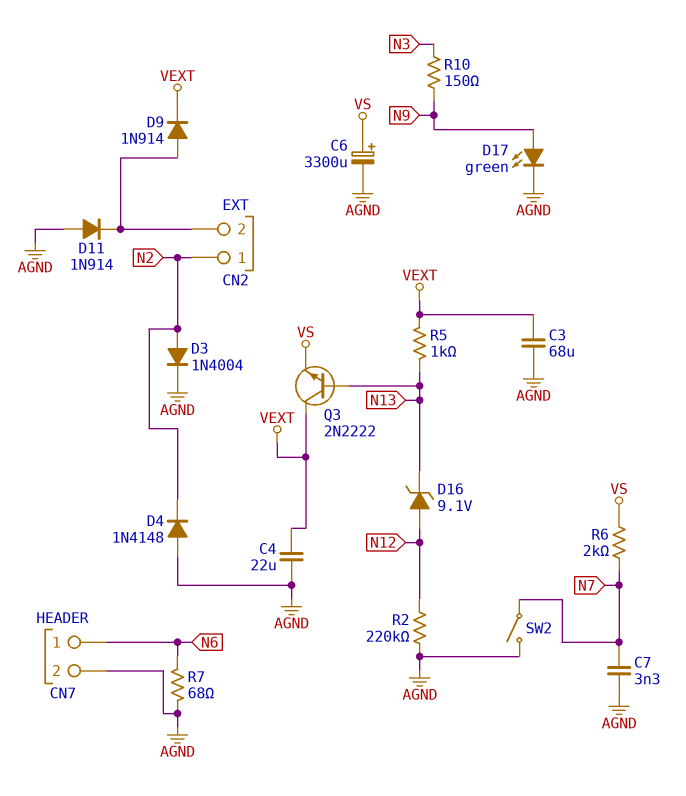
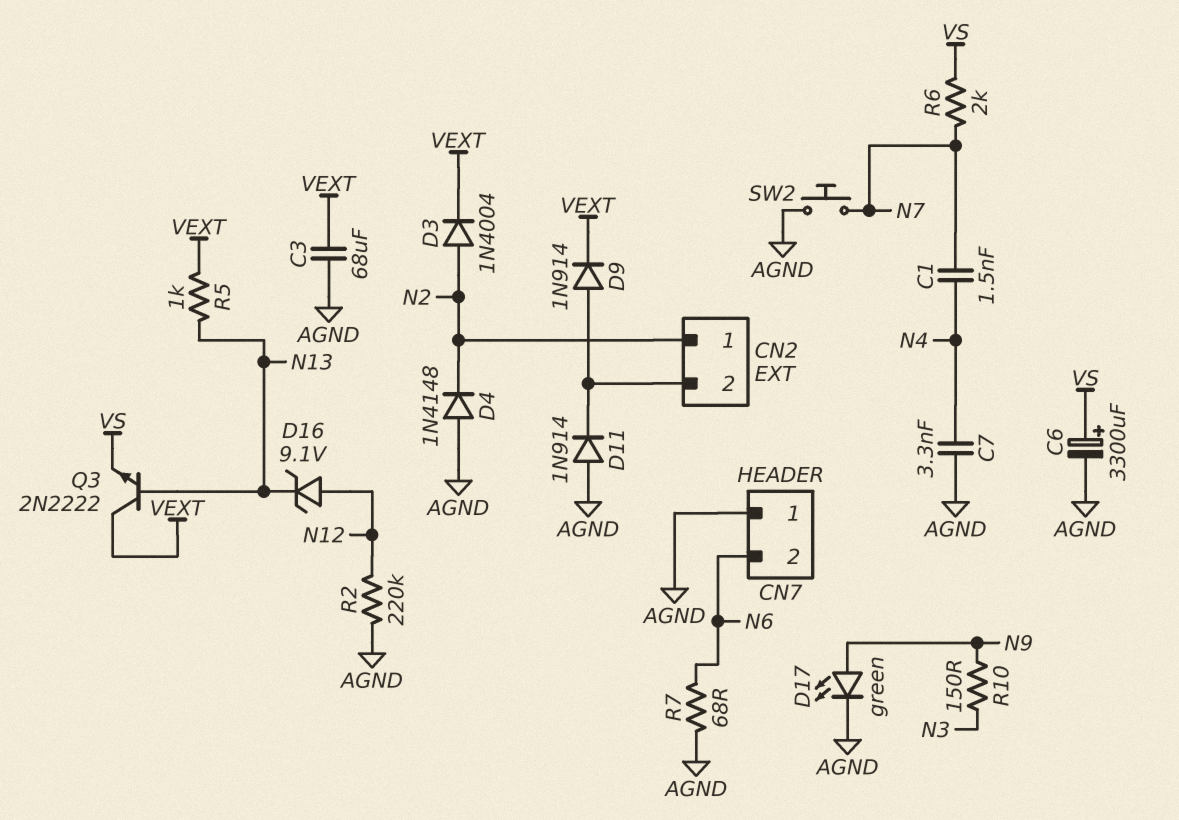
C1: none -> 1.5nF (N4, N7)
C4: 22uF (AGND, VEXT) -> none
C7: 3.3nF (AGND, N7) -> 3.3nF (AGND, N4)
CN7 pin 1: N6 -> AGND
CN7 pin 2: AGND -> N6
D3: diode 1N4004 (A N2, K AGND) -> diode 1N4004 (A N2, K VEXT)
SW2: switch (AGND, N7) -> button (AGND, N7)

